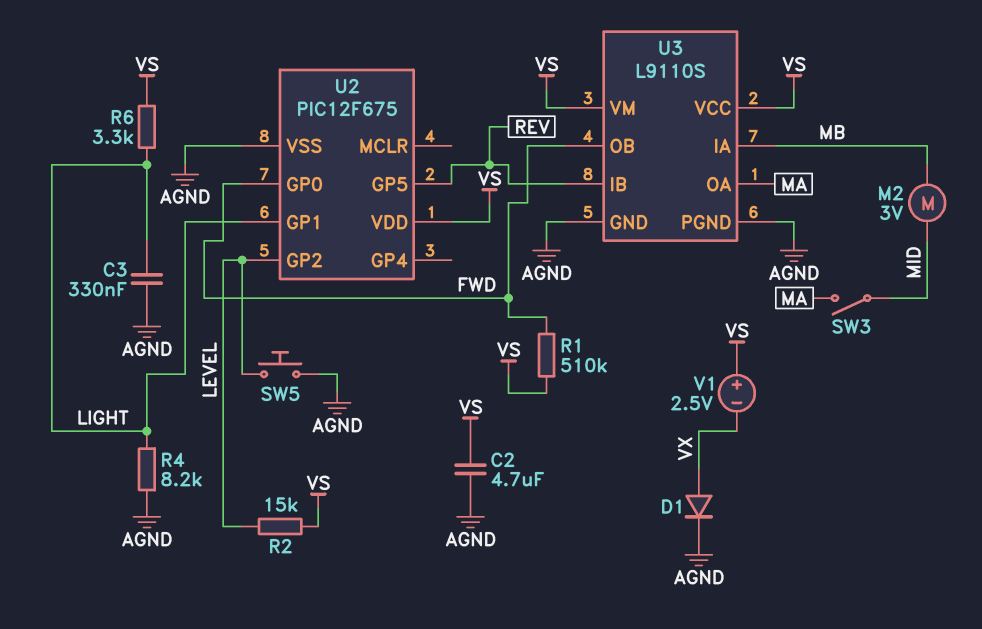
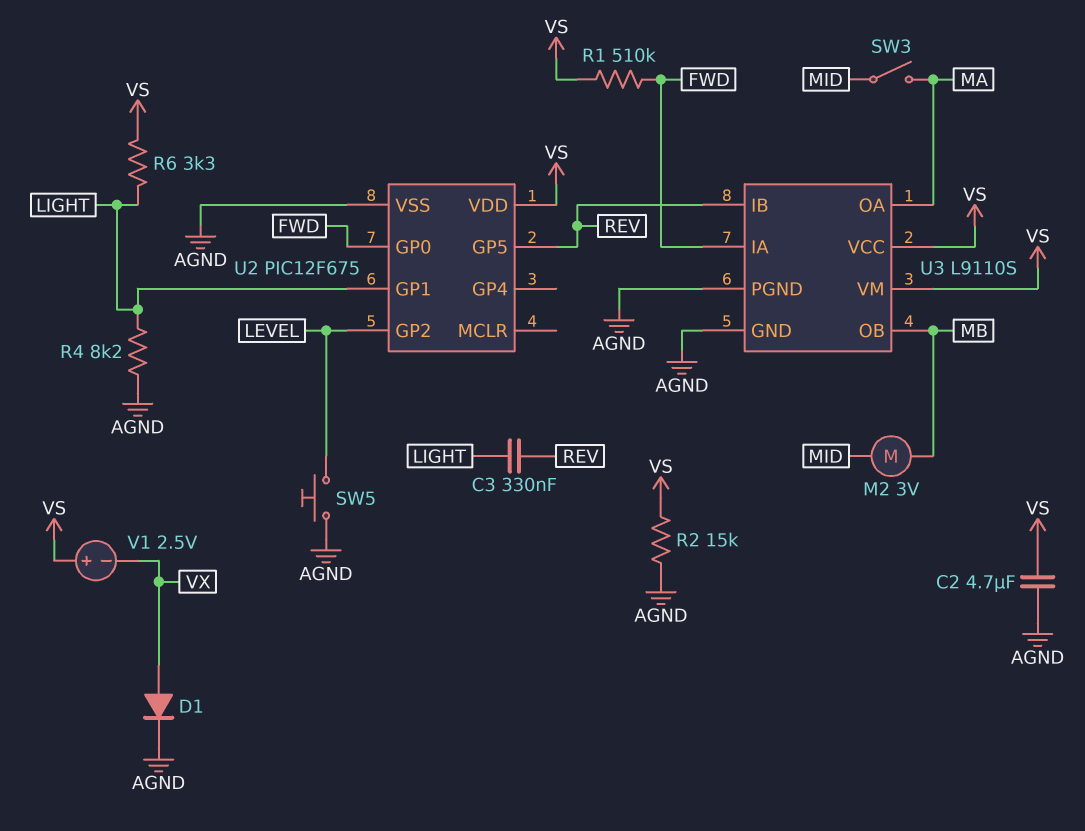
C3: 330nF (AGND, LIGHT) -> 330nF (LIGHT, REV)
R2: 15k (LEVEL, VS) -> 15k (AGND, VS)
U3 pin IA: MB -> FWD
U3 pin OB: FWD -> MB

